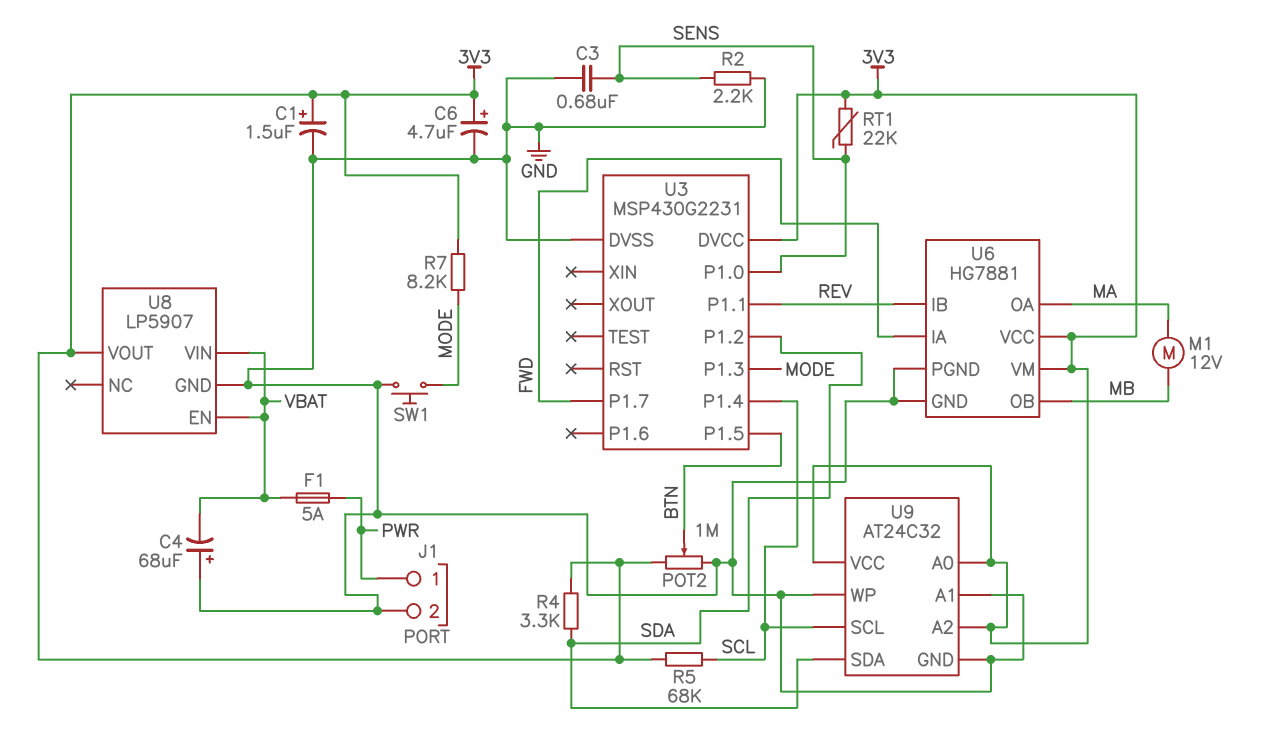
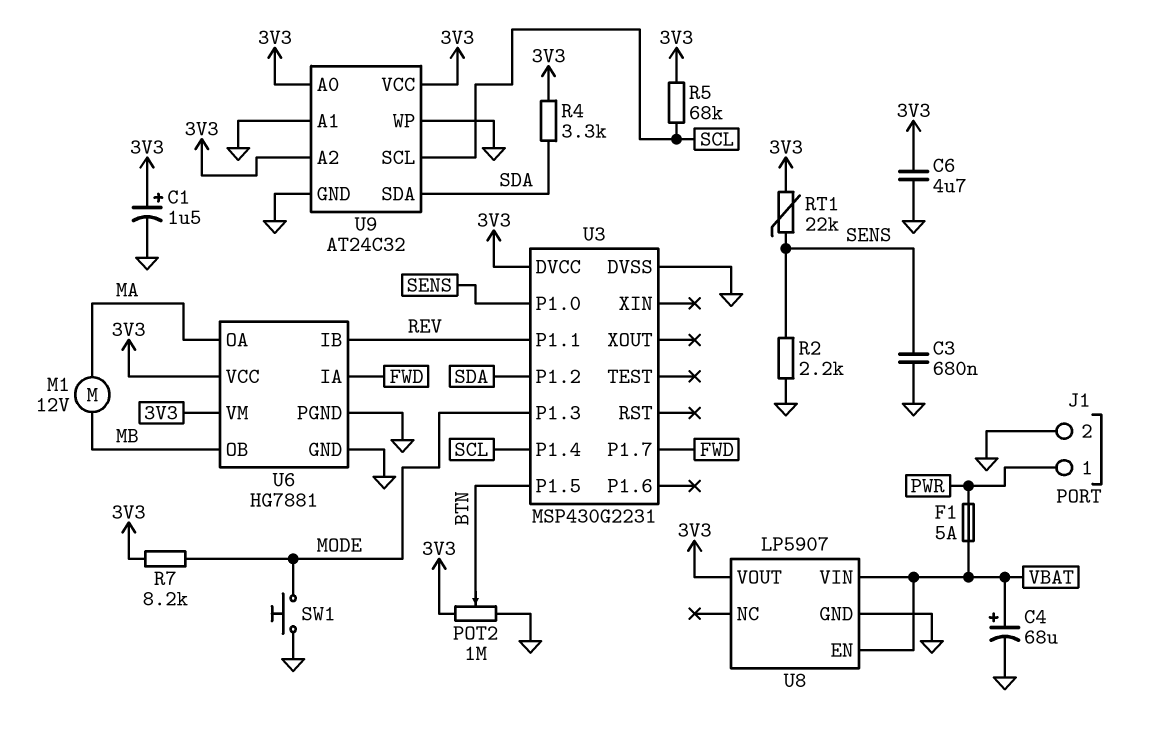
C4: 68uF (plus GND, minus VBAT) -> 68uF (plus VBAT, minus GND)
C6: 4.7uF (plus 3V3, minus GND) -> 4.7uF (3V3, GND)

